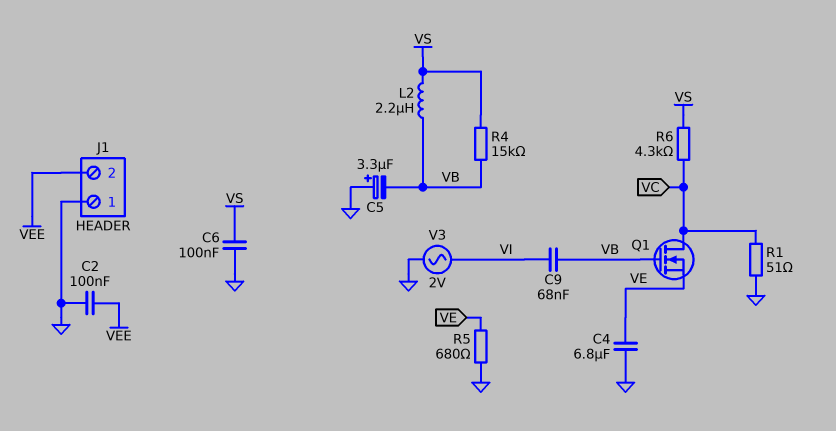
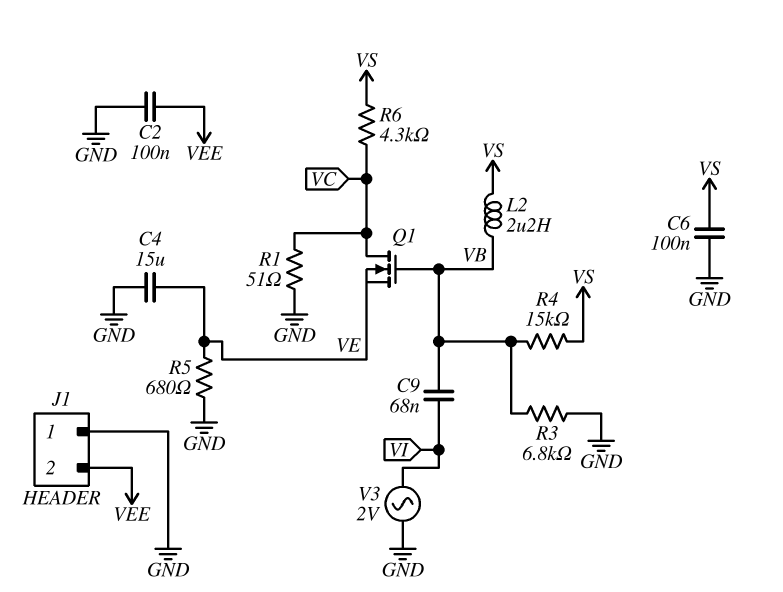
C4: 6.8uF (GND, VE) -> 15uF (GND, VE)
C5: 3.3uF (plus GND, minus VB) -> none
R3: none -> 6.8k (GND, VB)

